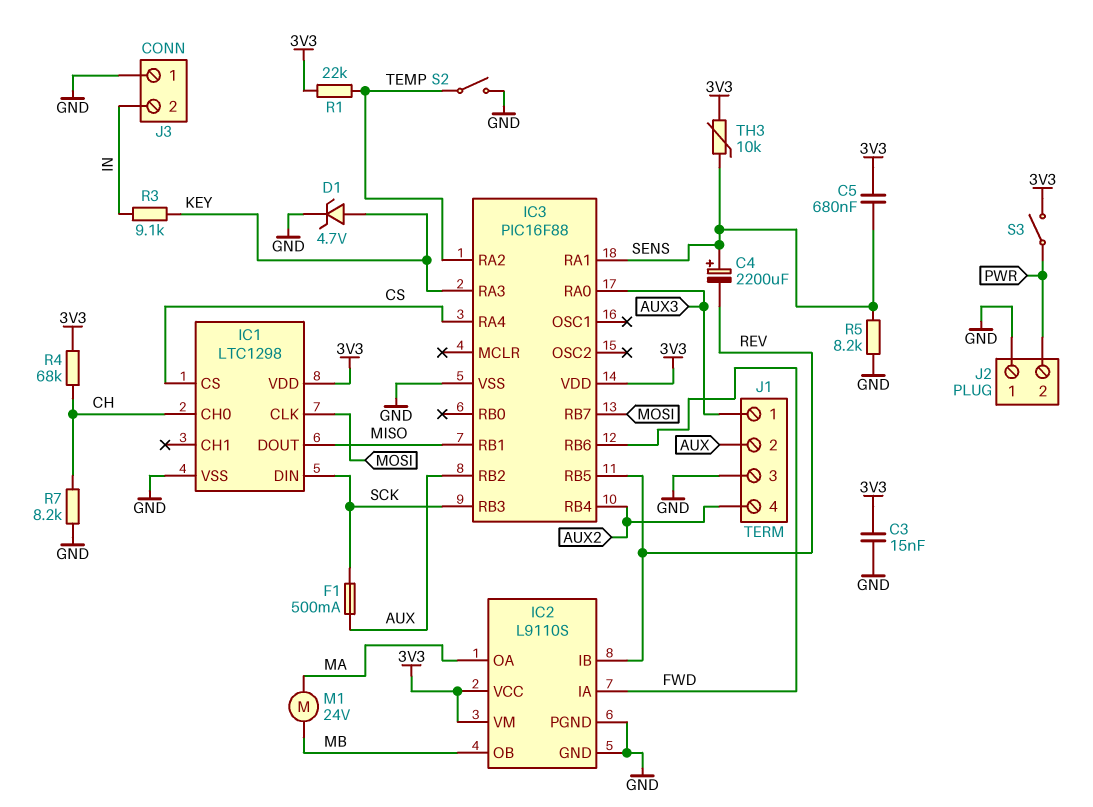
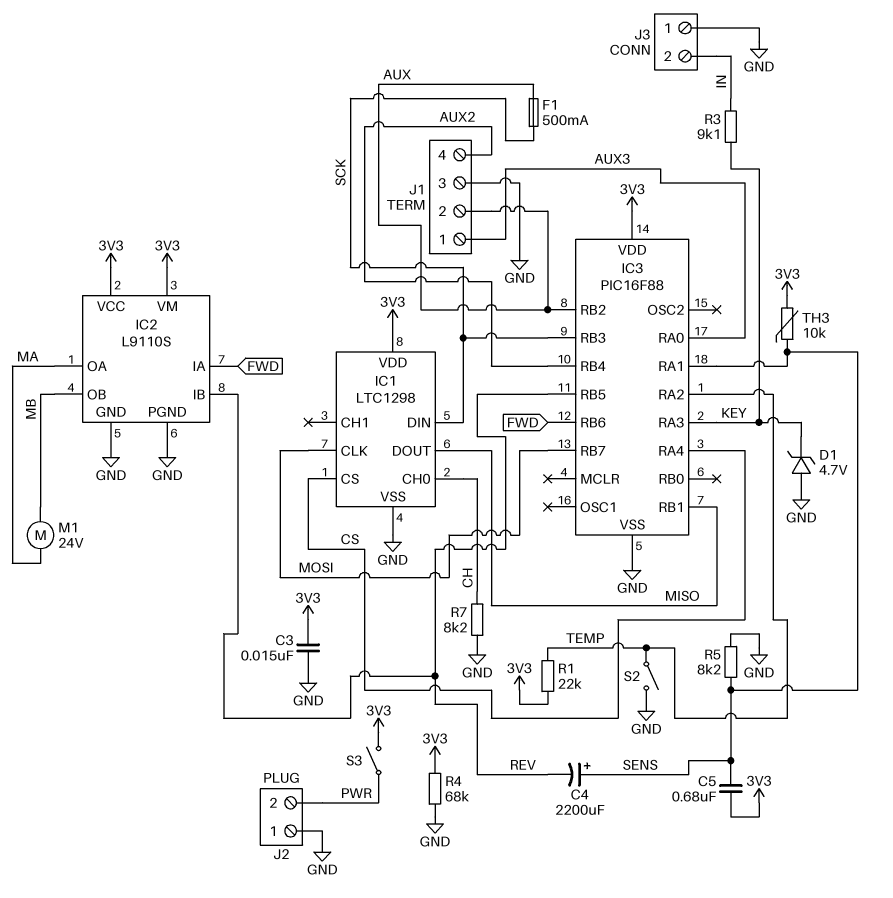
D1: zener 4.7V (A KEY, K GND) -> zener 4.7V (A GND, K KEY)
R4: 68k (3V3, CH) -> 68k (3V3, GND)

